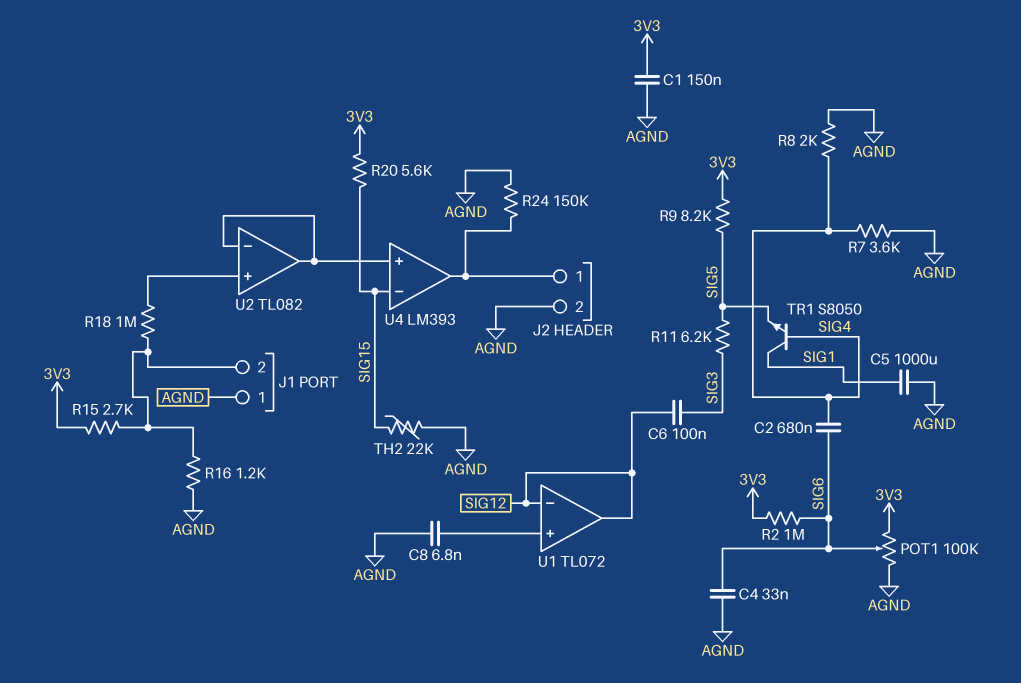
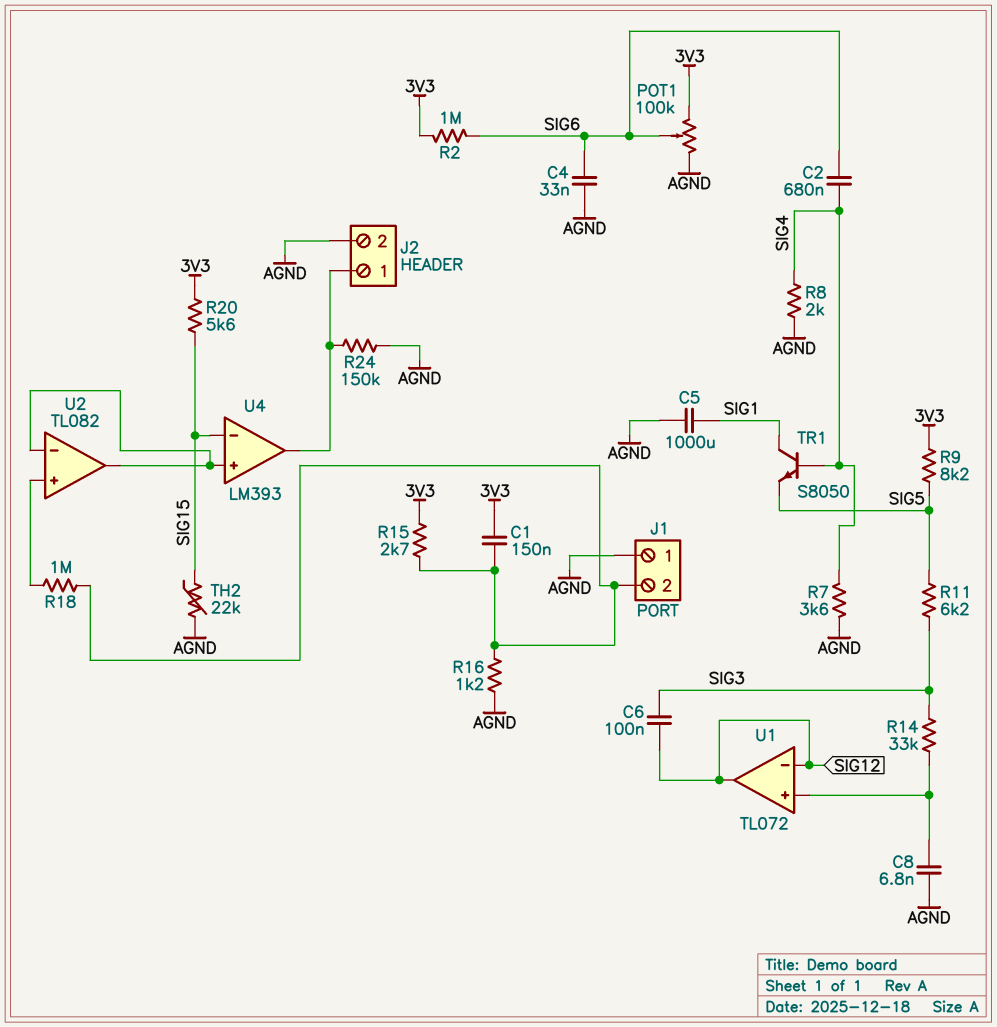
C1: 150nF (3V3, AGND) -> 150nF (3V3, J1/2)
R14: none -> 33k (SIG3, U1/in+)

